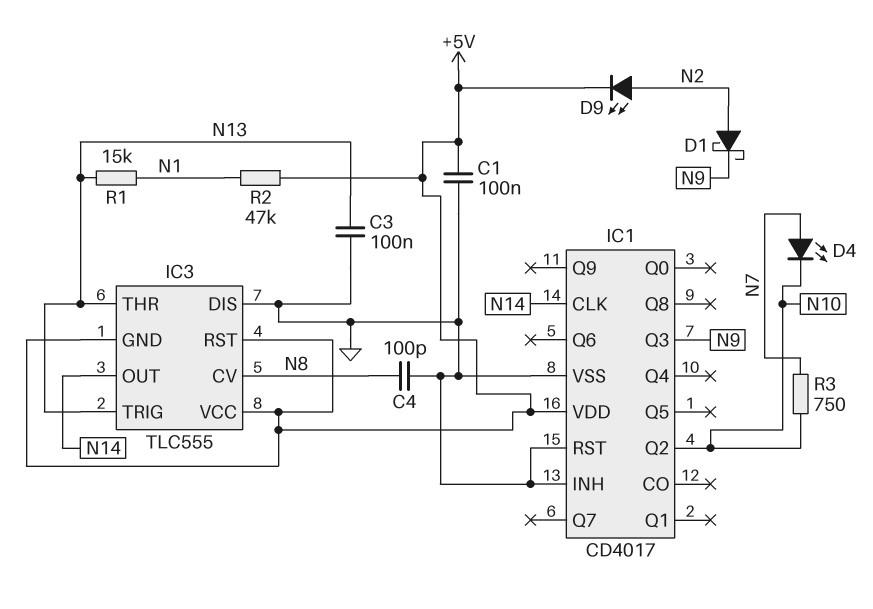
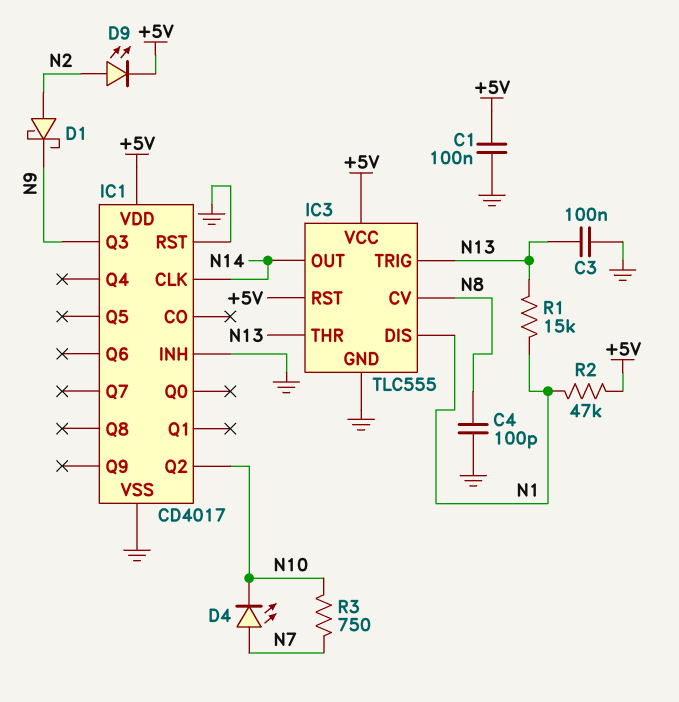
IC3 pin DIS: GND -> N1
IC3 pin GND: +5V -> GND

